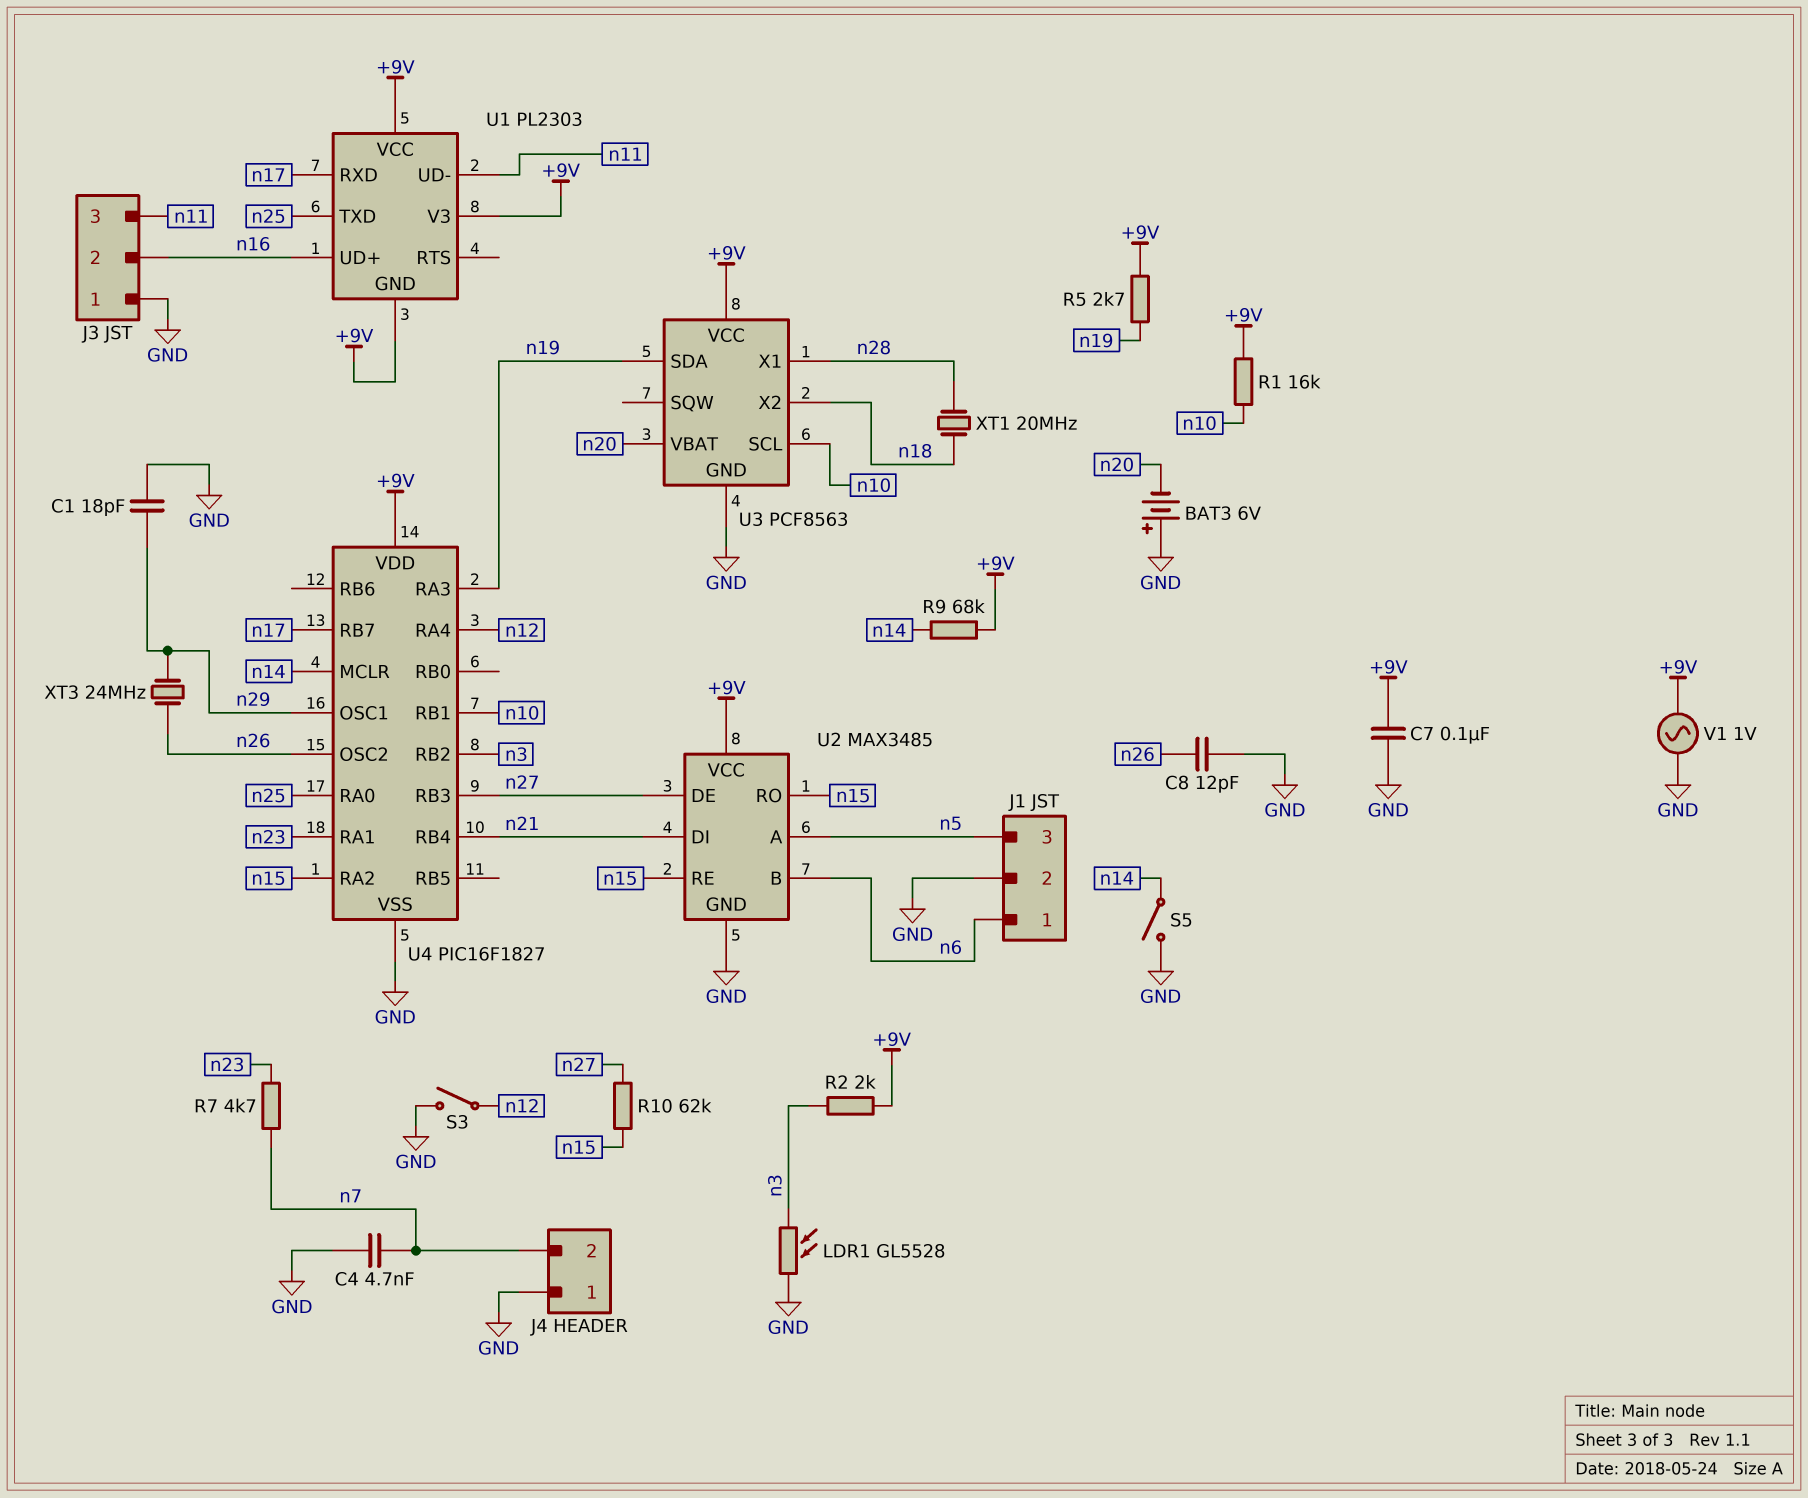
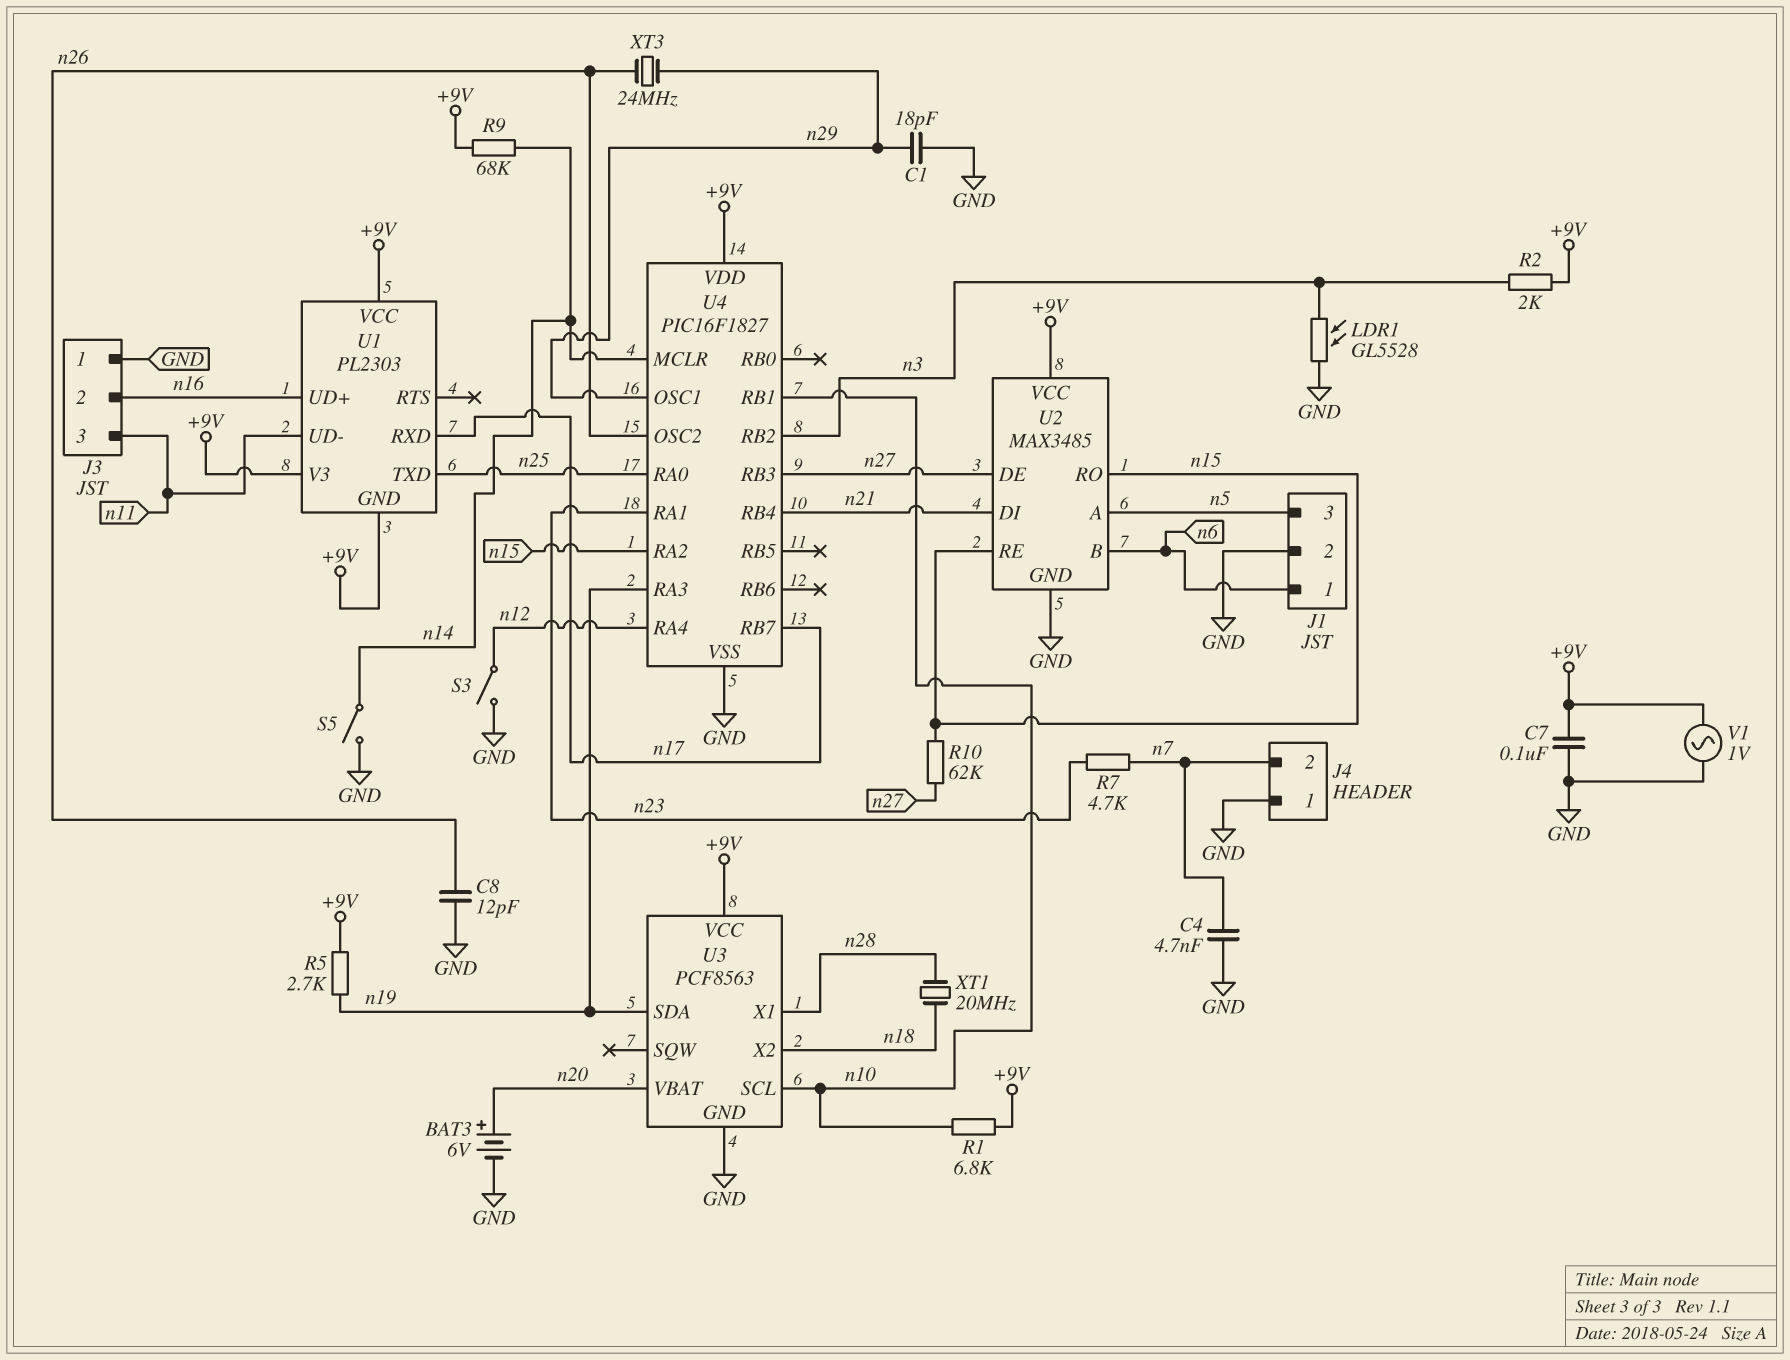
BAT3: 6V (plus GND, minus n20) -> 6V (plus n20, minus GND)
R1: 16k (+9V, n10) -> 6.8k (+9V, n10)

